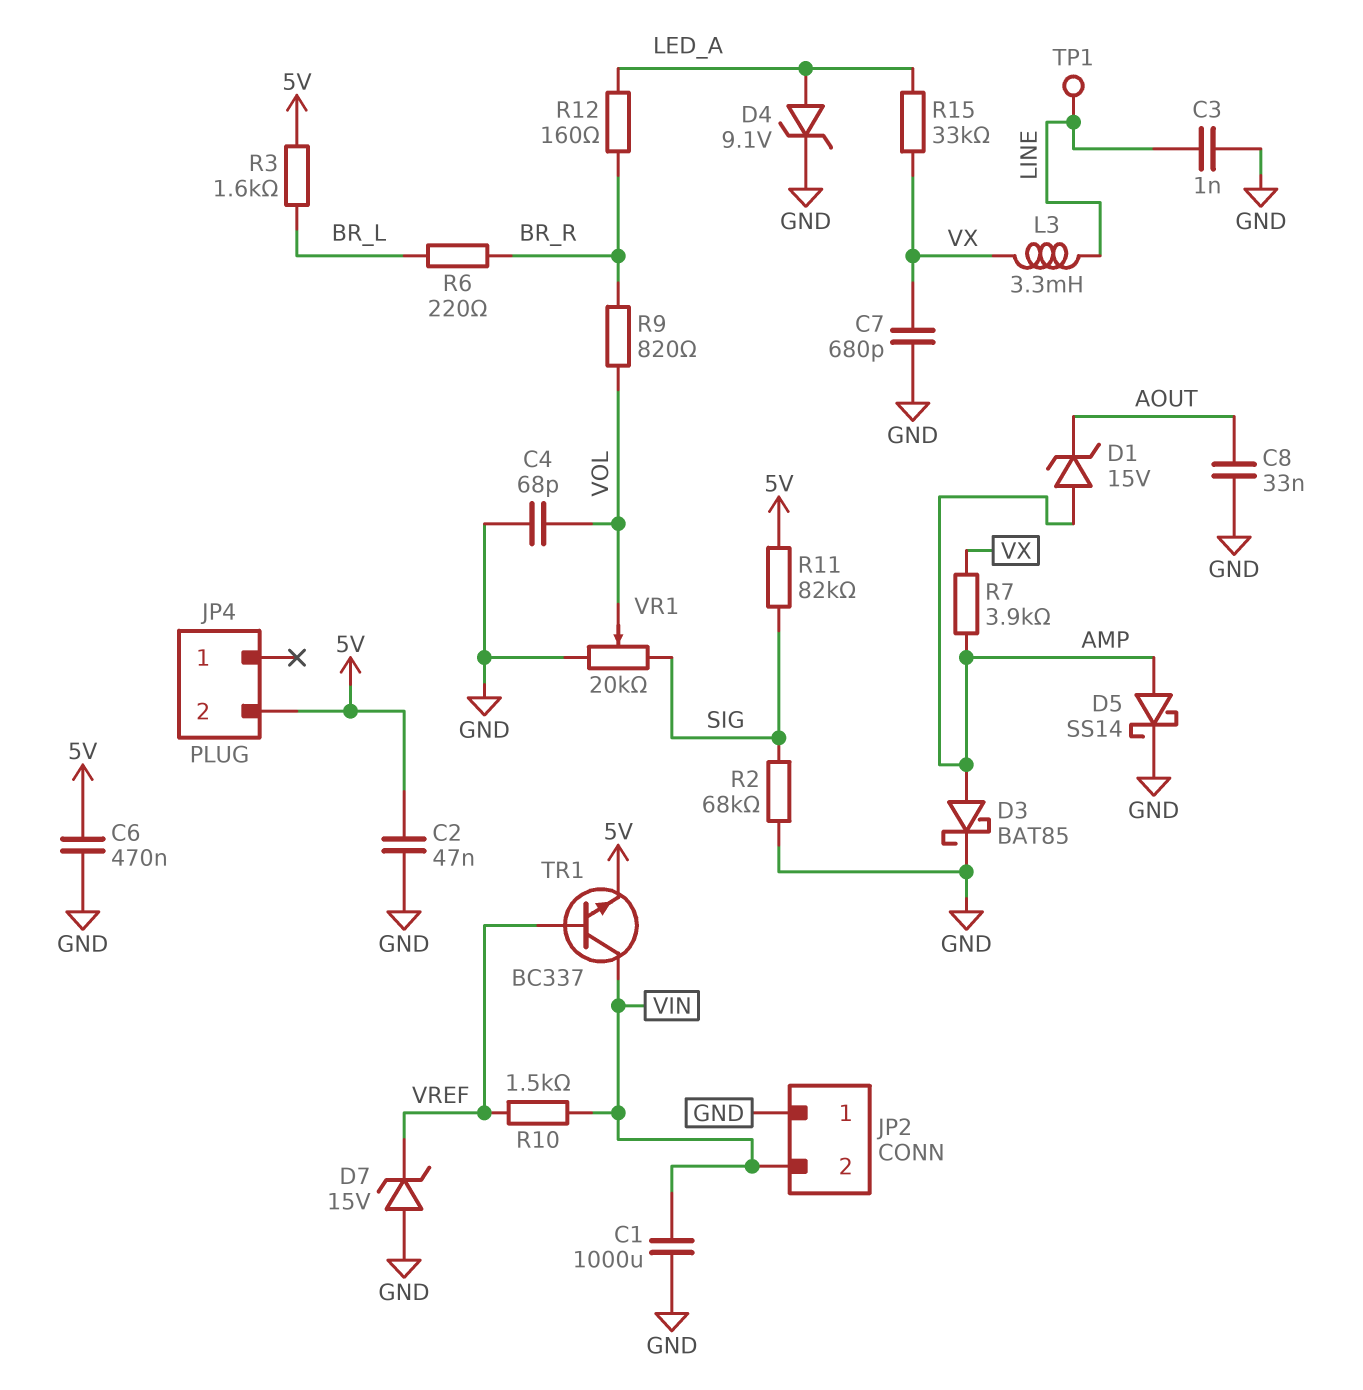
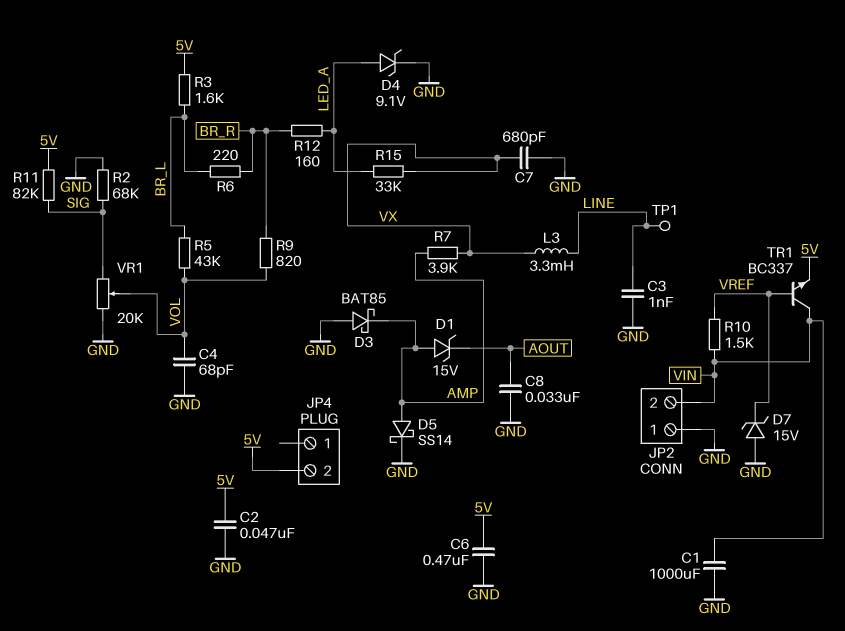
D3: schottky BAT85 (A AMP, K GND) -> schottky BAT85 (A GND, K AMP)
R5: none -> 43k (BR_L, VOL)

